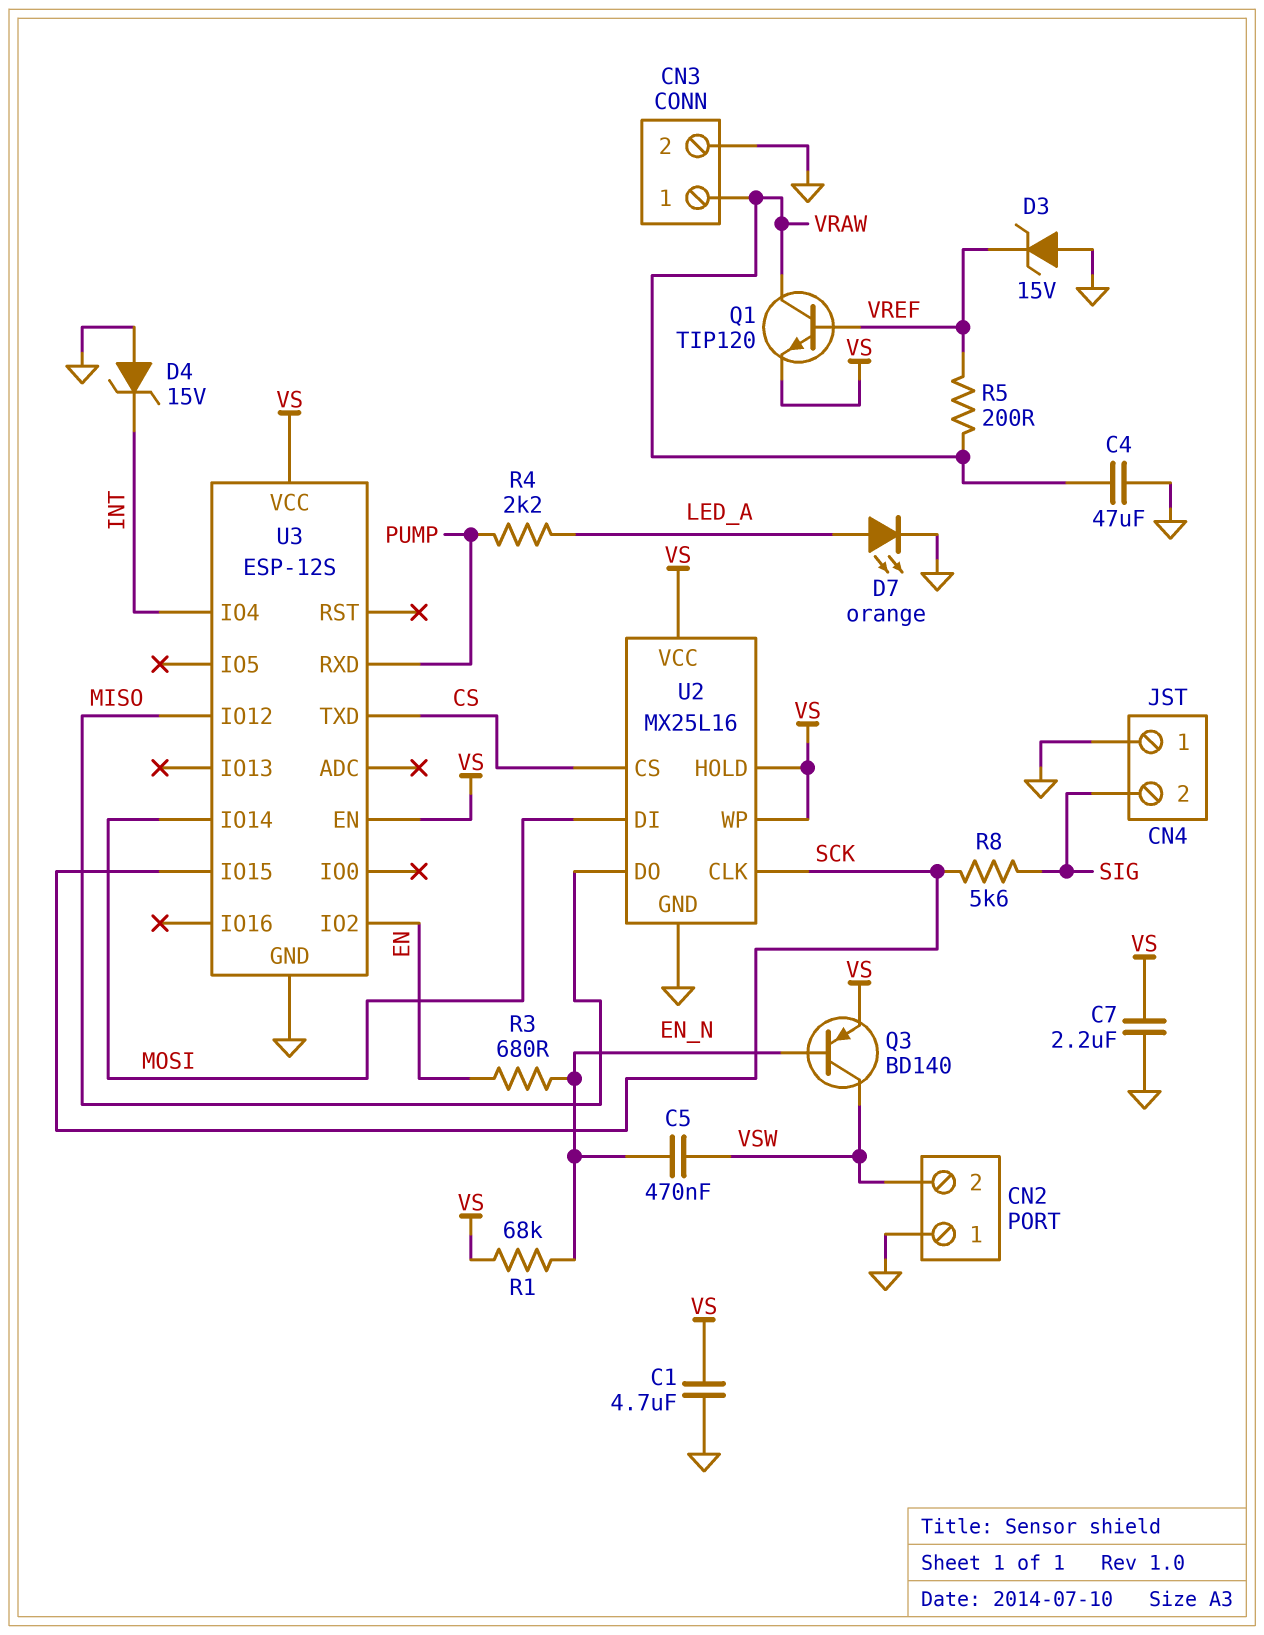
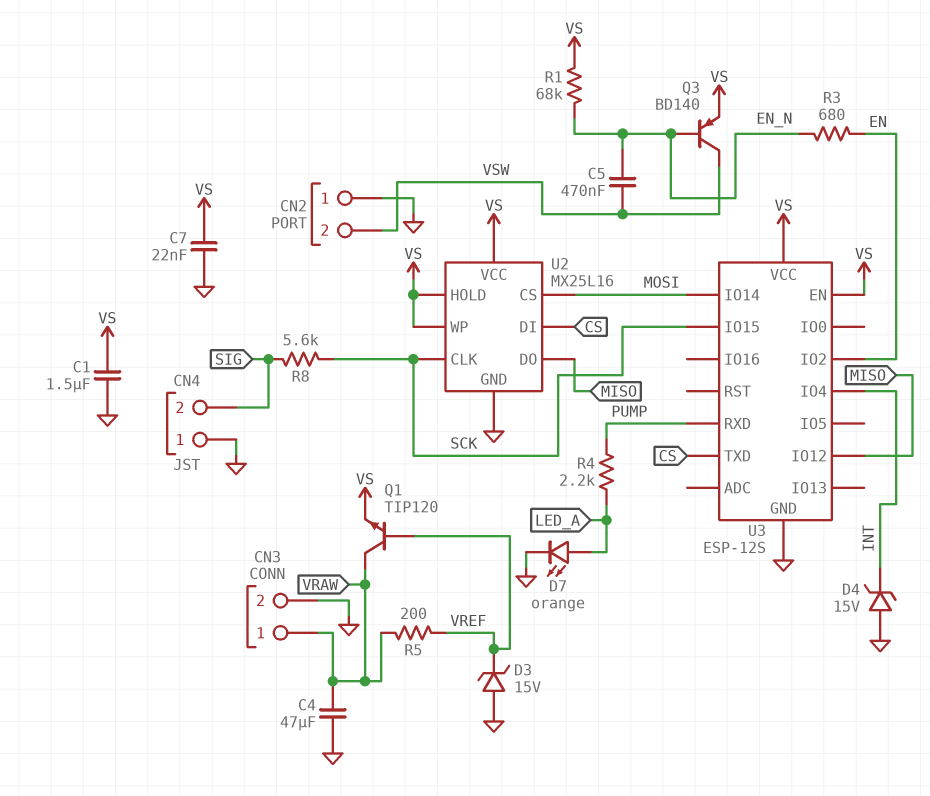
C1: 4.7uF (GND, VS) -> 1.5uF (GND, VS)
C7: 2.2uF (GND, VS) -> 22nF (GND, VS)
U2 pin CS: CS -> MOSI
U2 pin DI: MOSI -> CS

